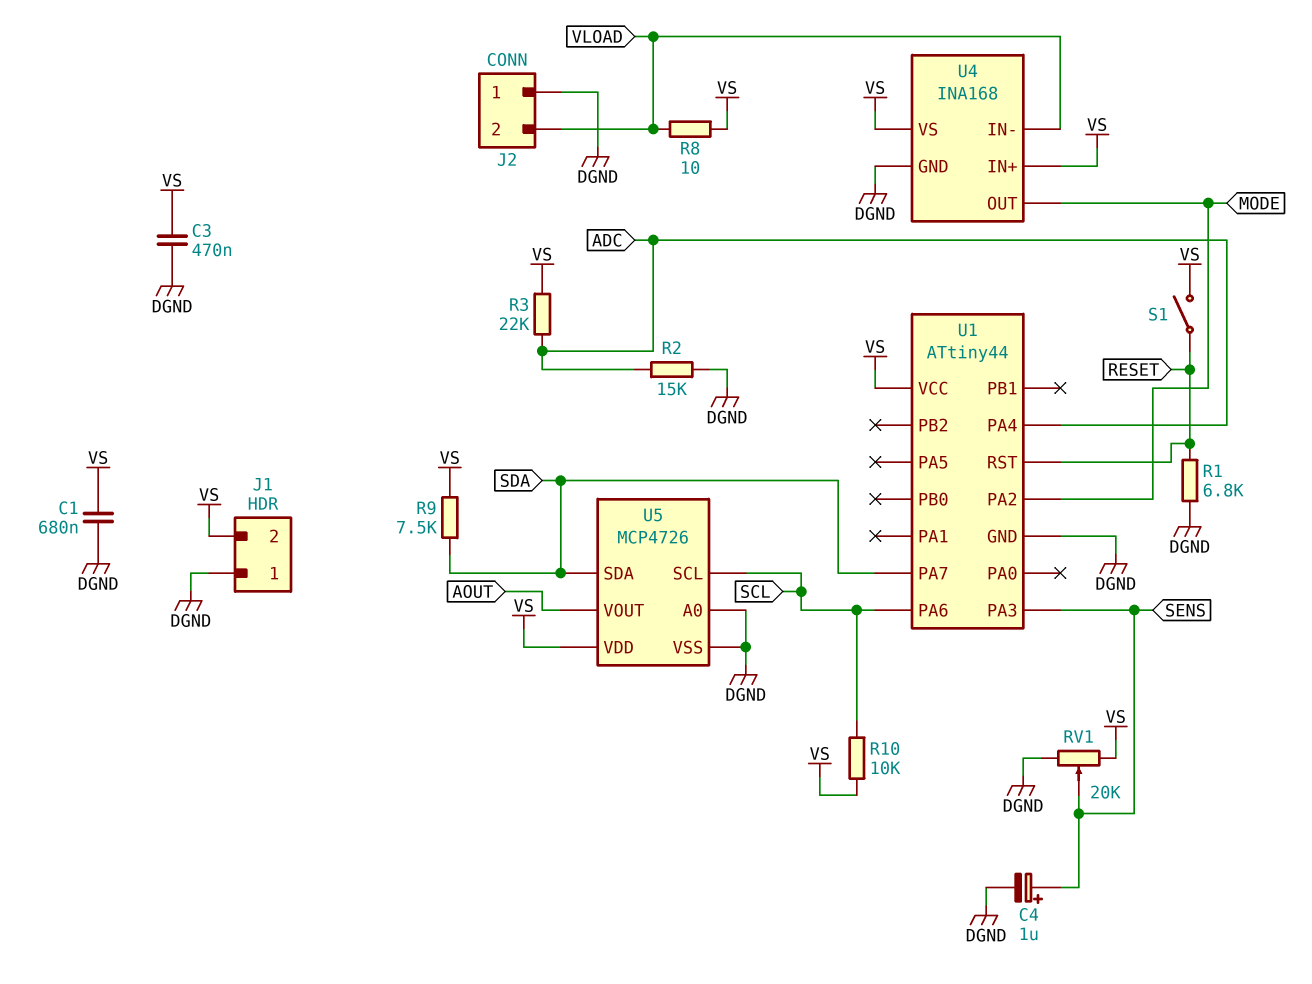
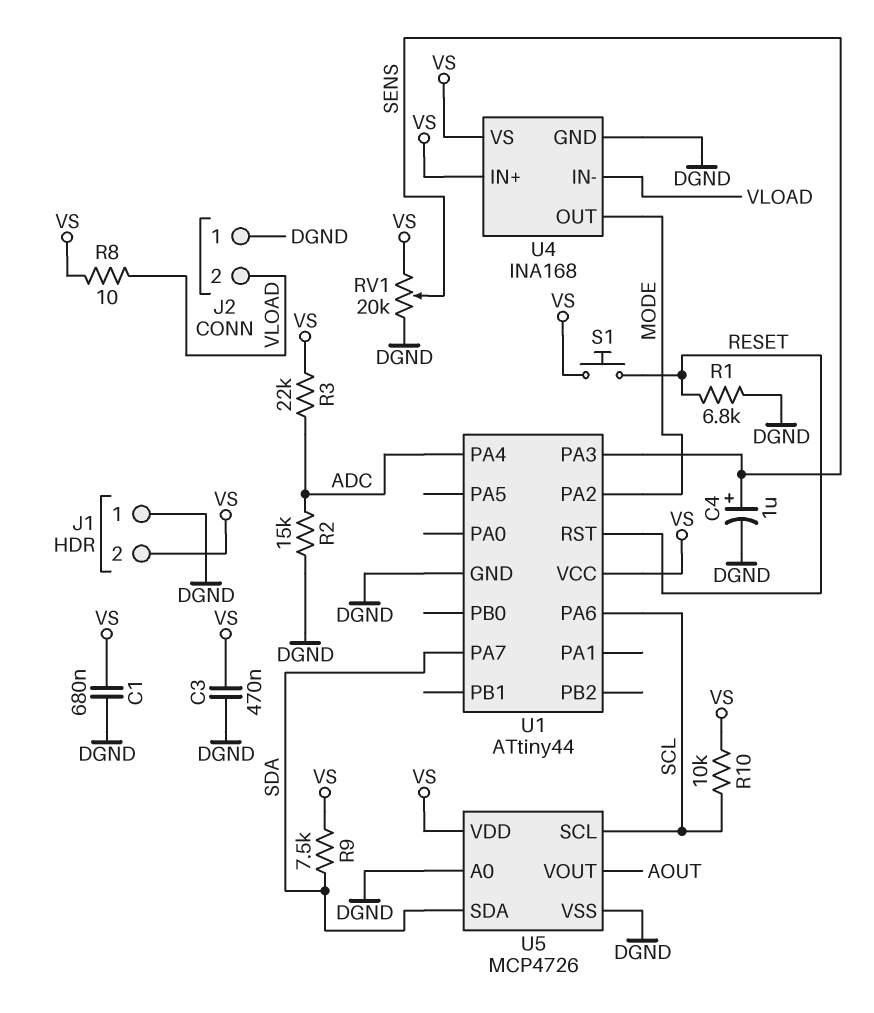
S1: switch (RESET, VS) -> button (RESET, VS)

